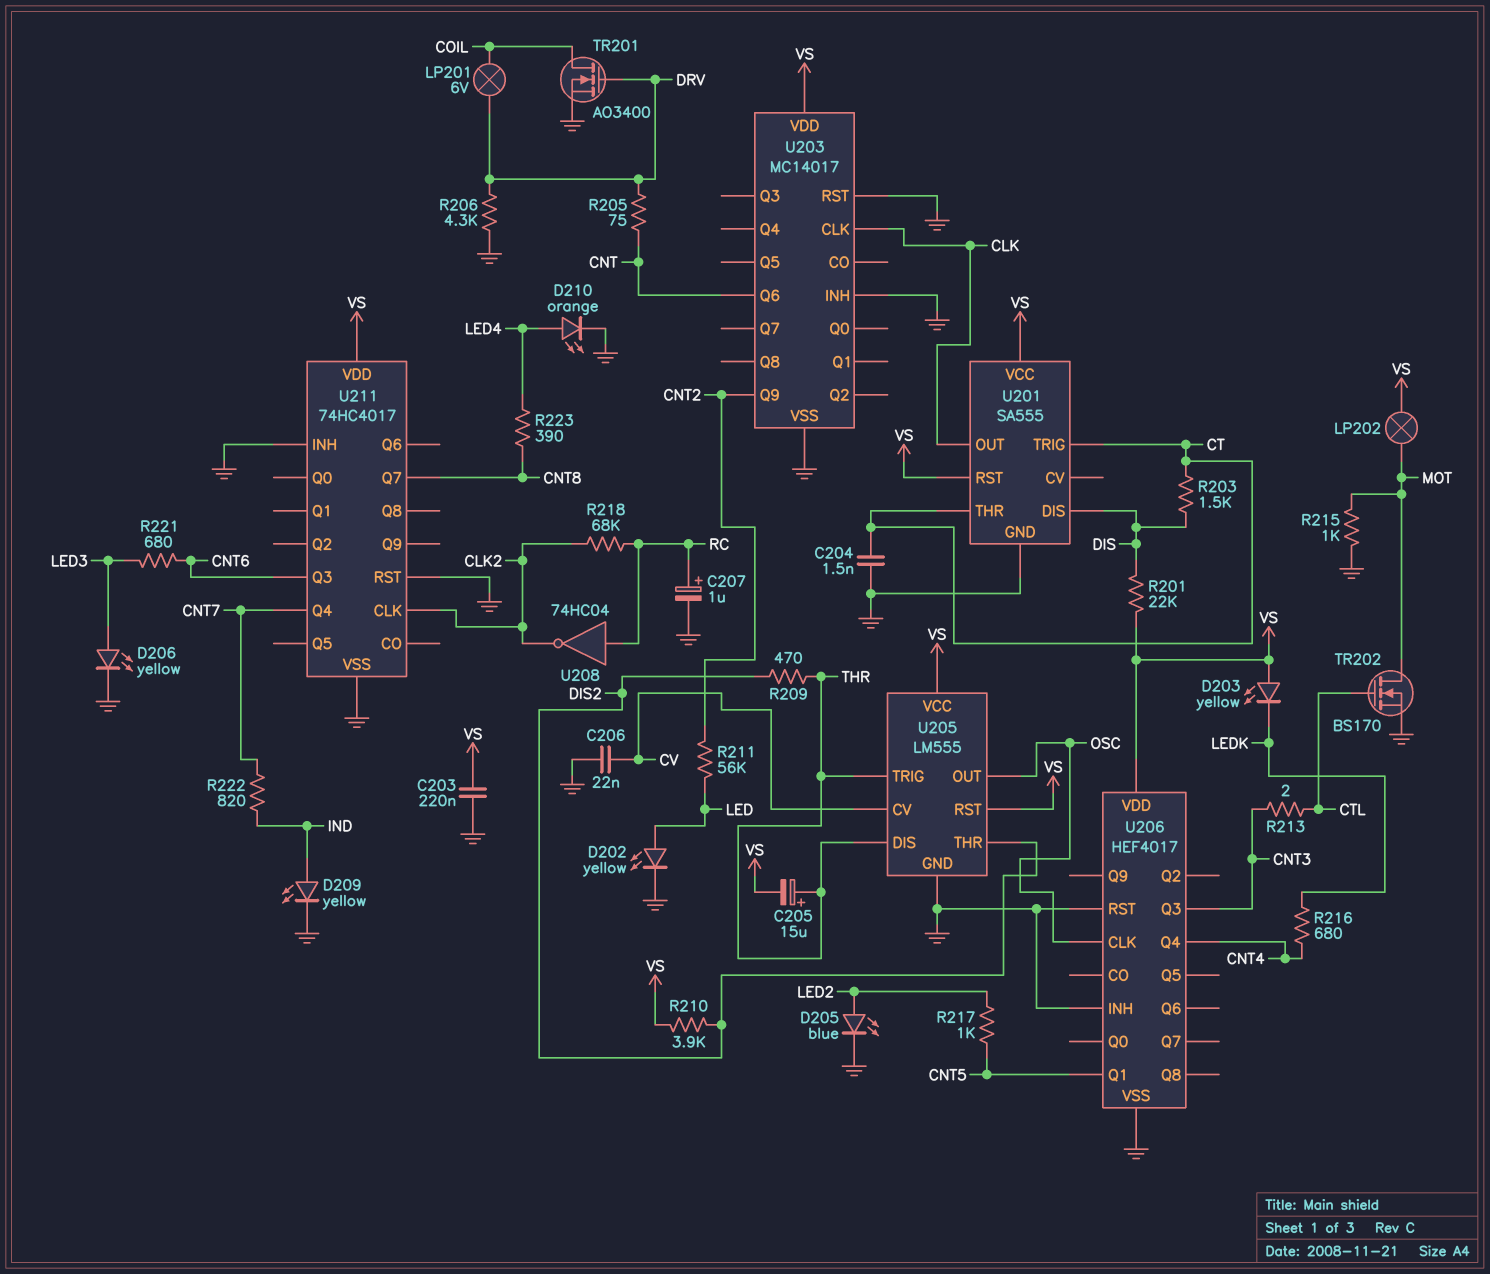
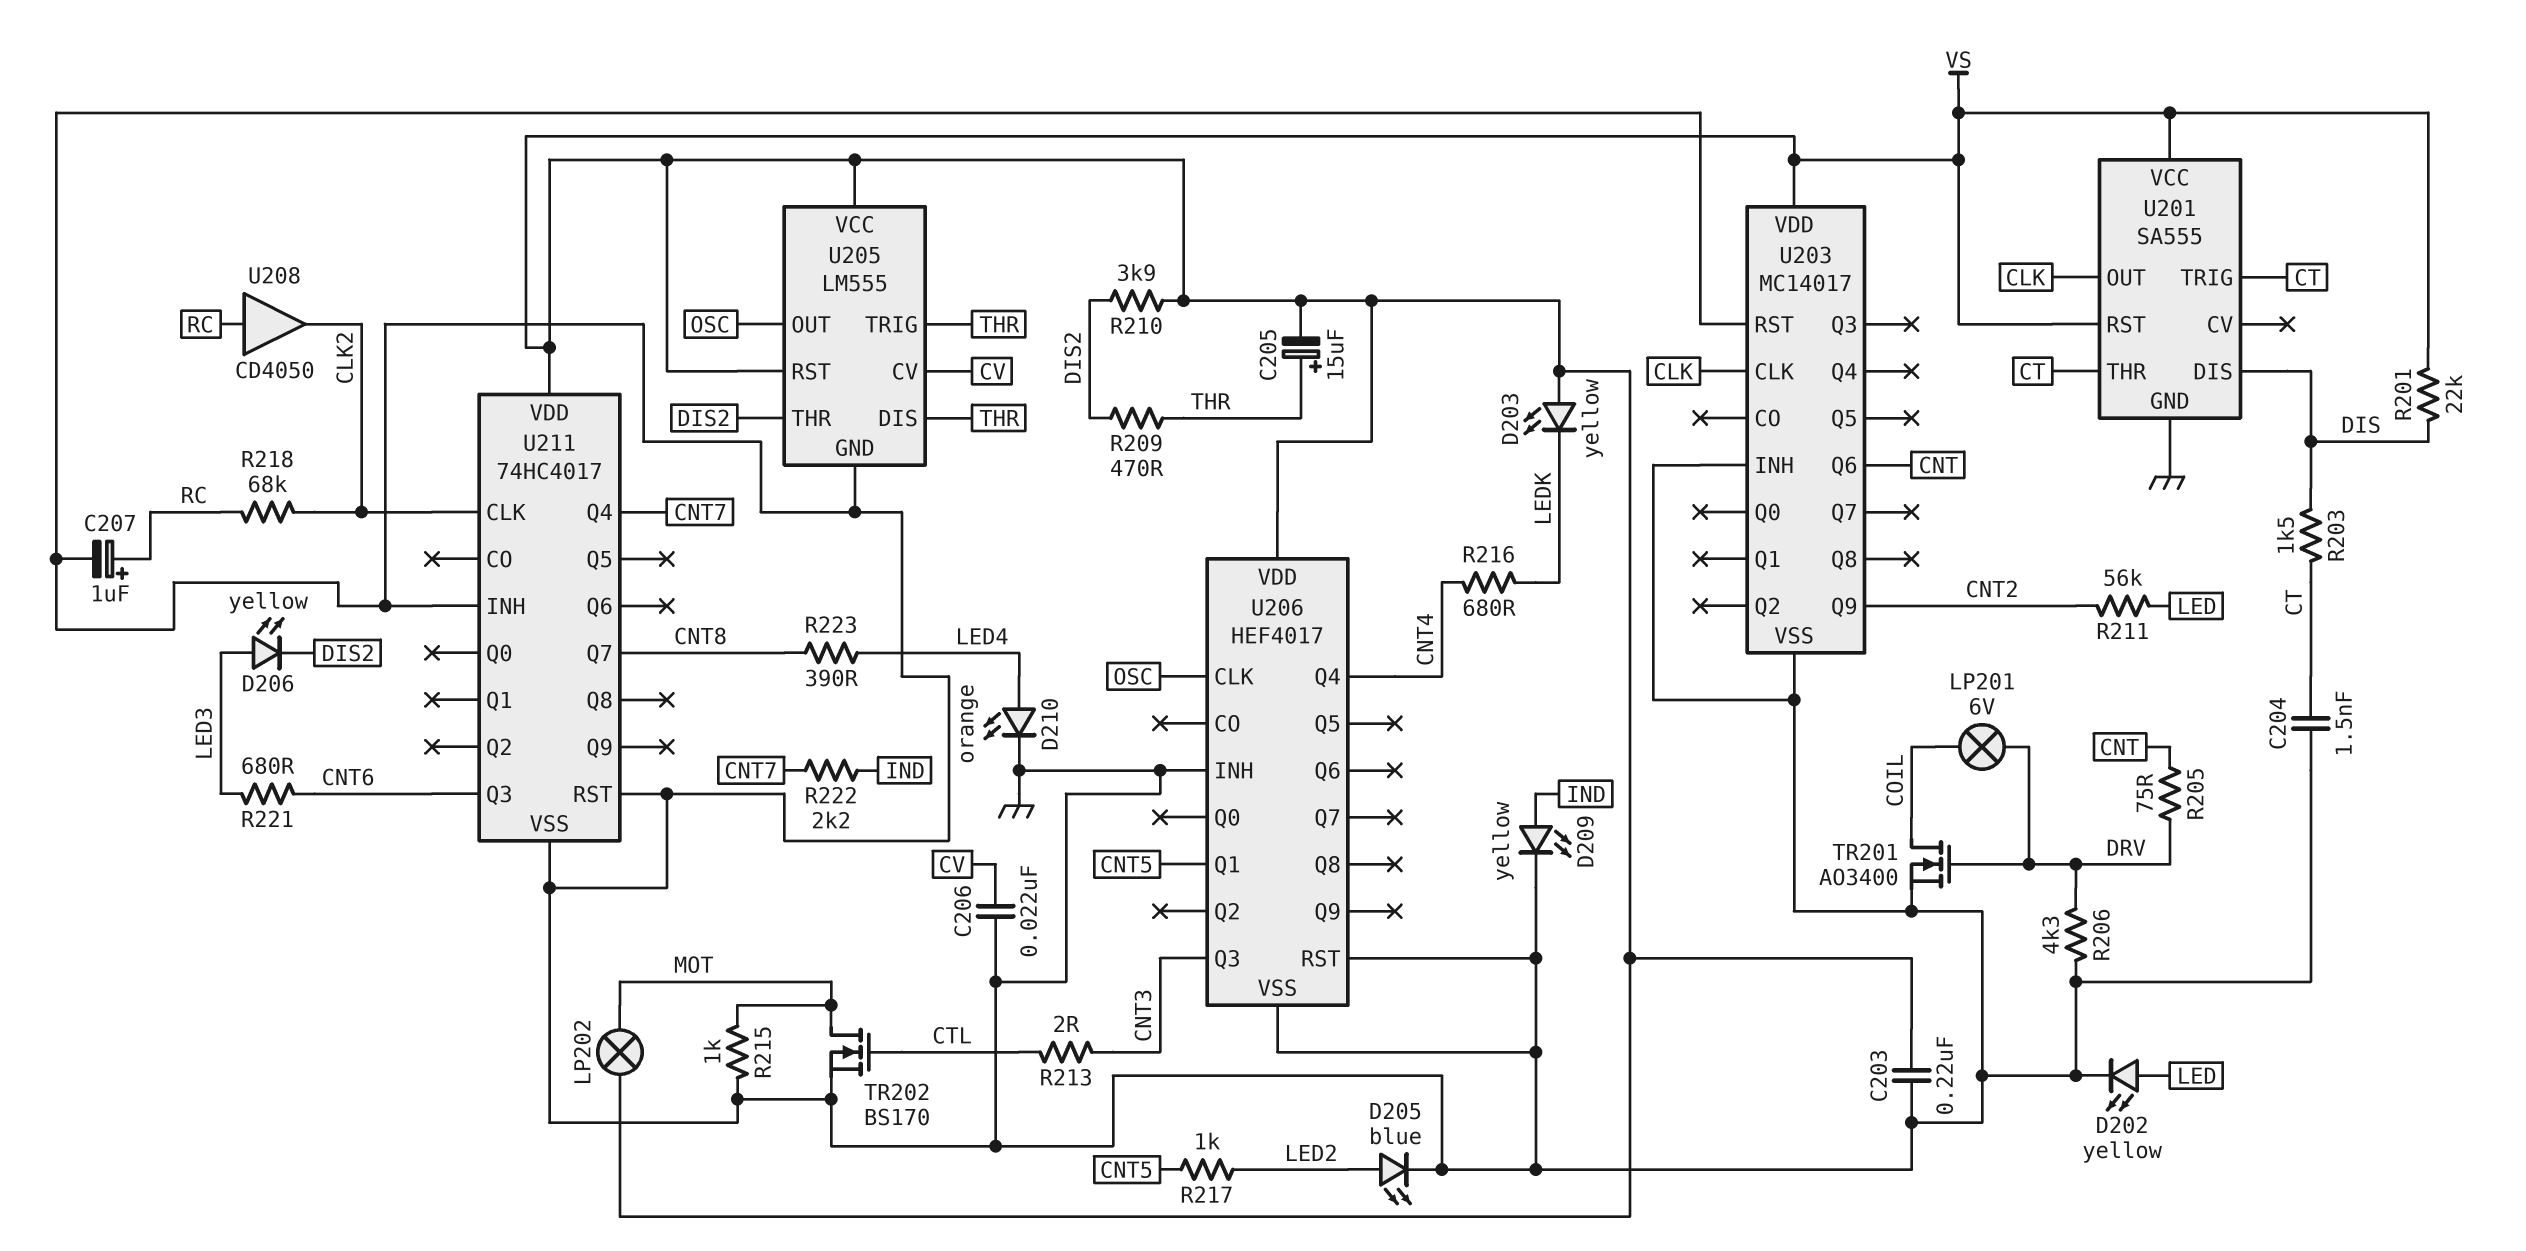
D206: LED yellow (A LED3, K GND) -> LED yellow (A LED3, K DIS2)
R222: 820 (CNT7, IND) -> 2.2k (CNT7, IND)
U208: NOT 74HC04 (in RC, out CLK2) -> buffer CD4050 (in RC, out CLK2)

